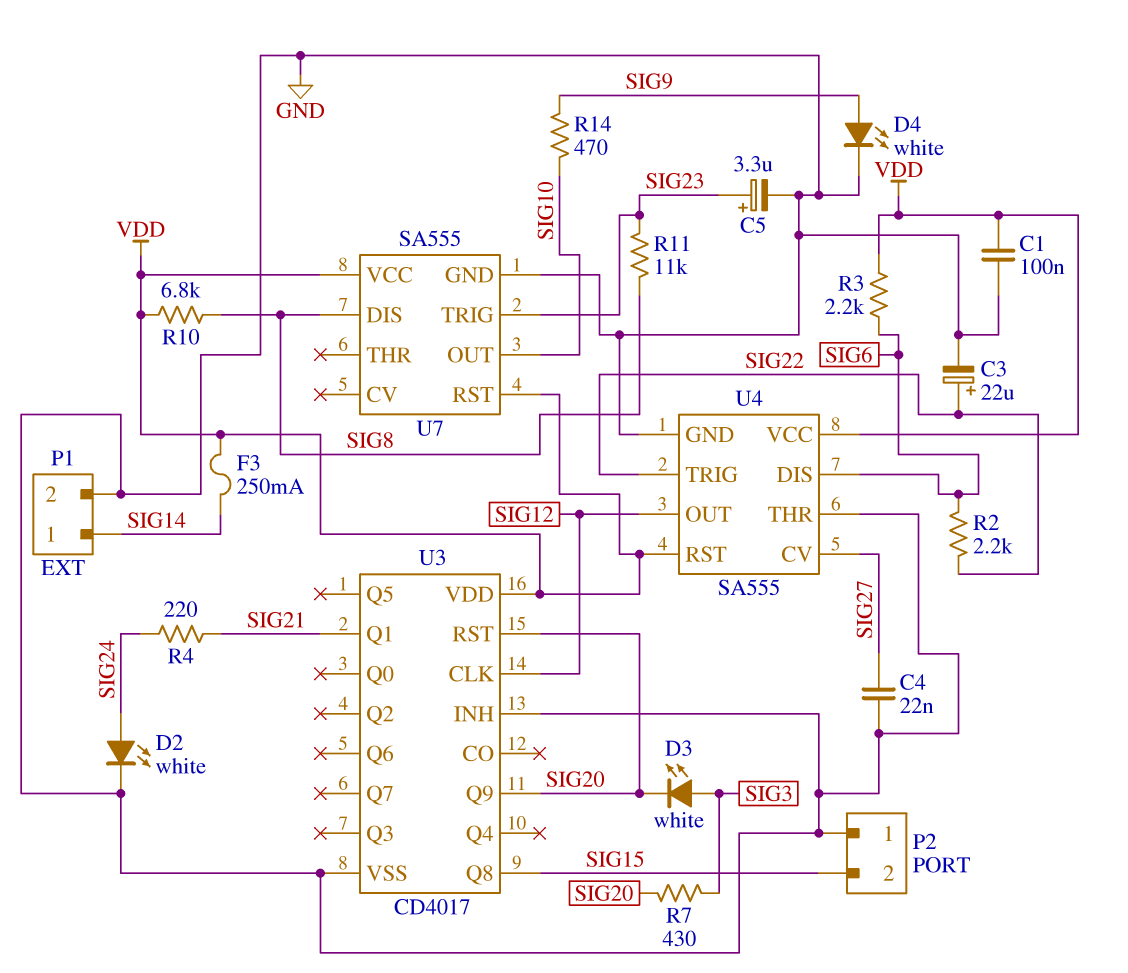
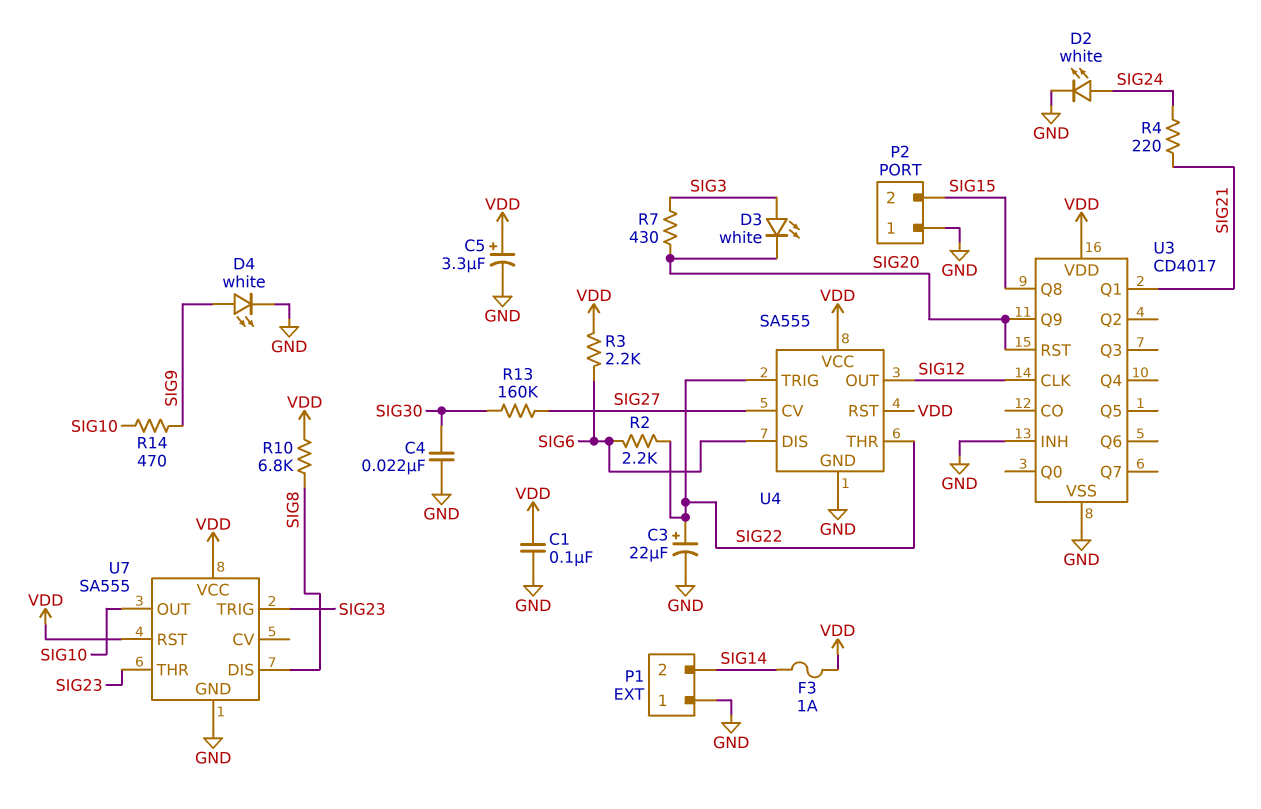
C4: 22nF (GND, SIG27) -> 22nF (GND, SIG30)
C5: 3.3uF (plus SIG23, minus GND) -> 3.3uF (plus VDD, minus GND)
F3: 250mA (SIG14, VDD) -> 1A (SIG14, VDD)
P1 pin 1: SIG14 -> GND
P1 pin 2: GND -> SIG14
R11: 11k (SIG8, SIG23) -> none
R13: none -> 160k (SIG27, SIG30)
U4 pin THR: GND -> SIG22
U7 pin THR: none -> SIG23

